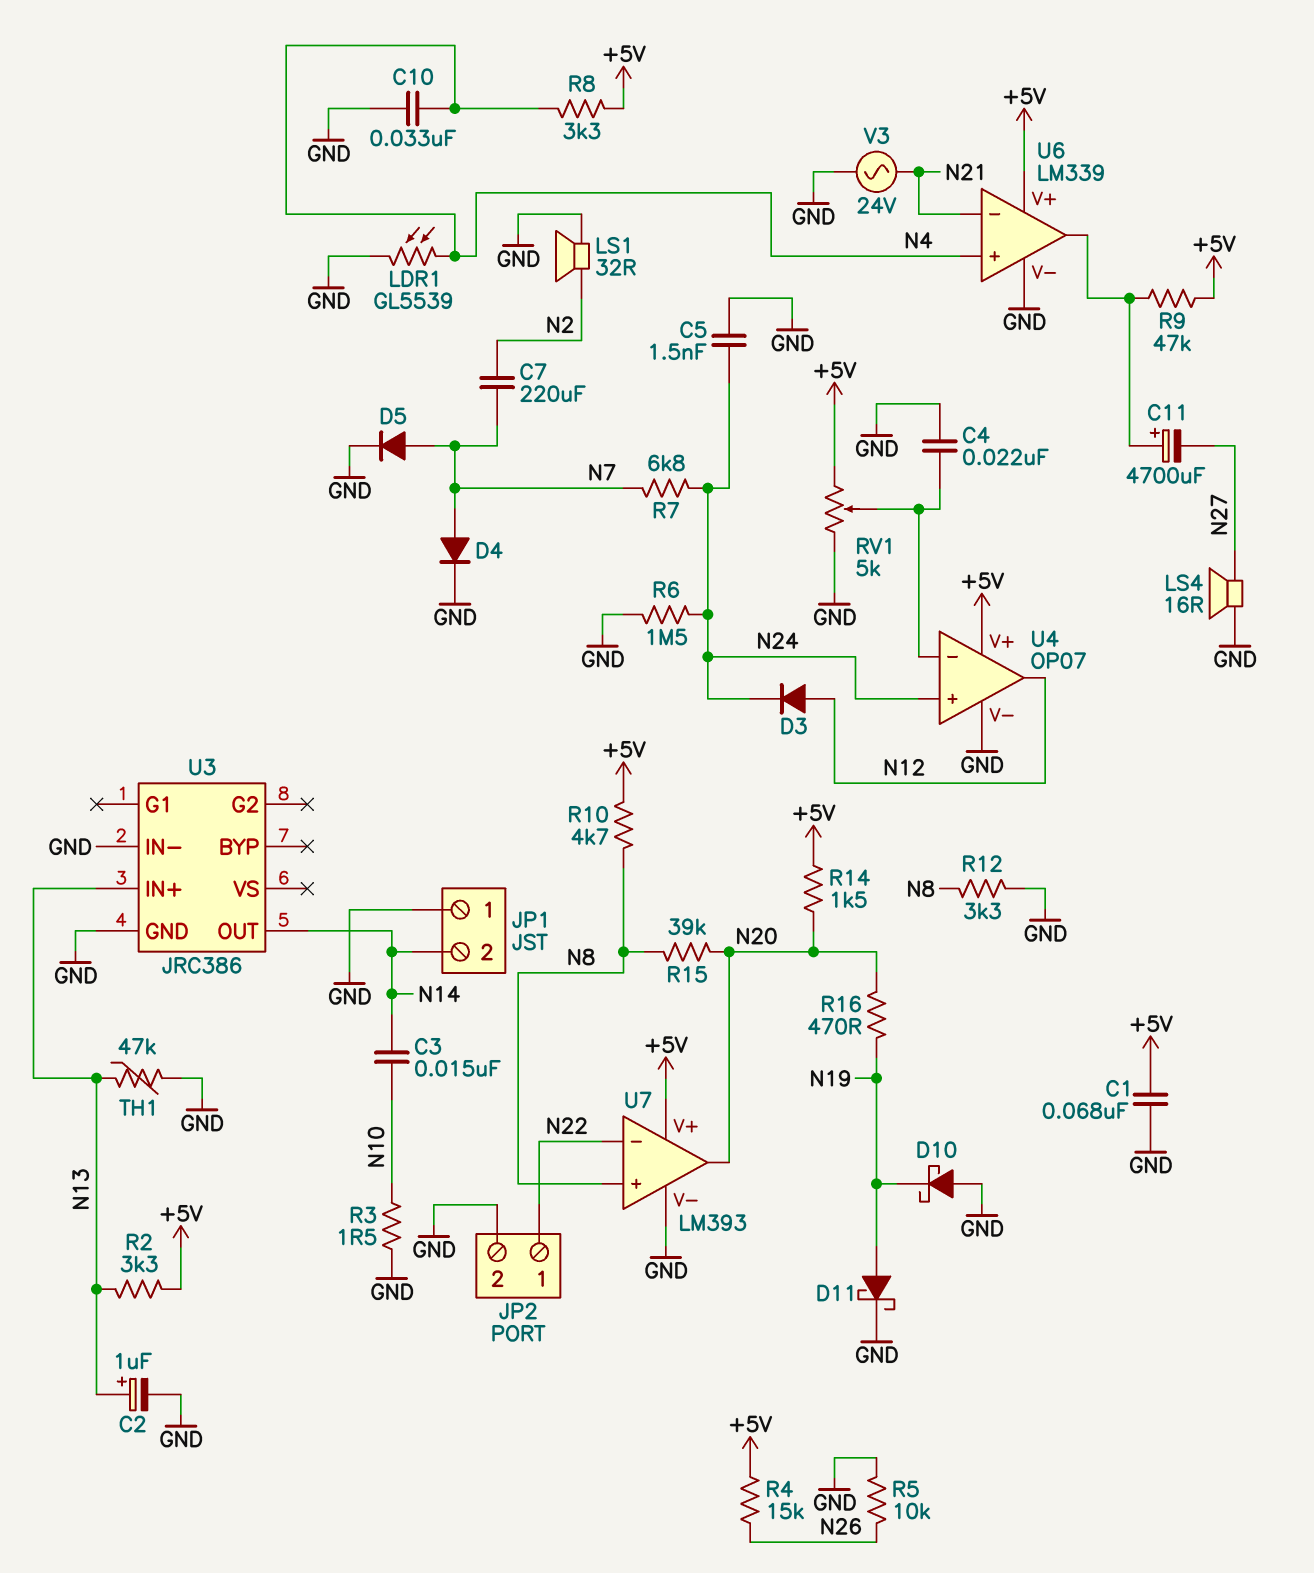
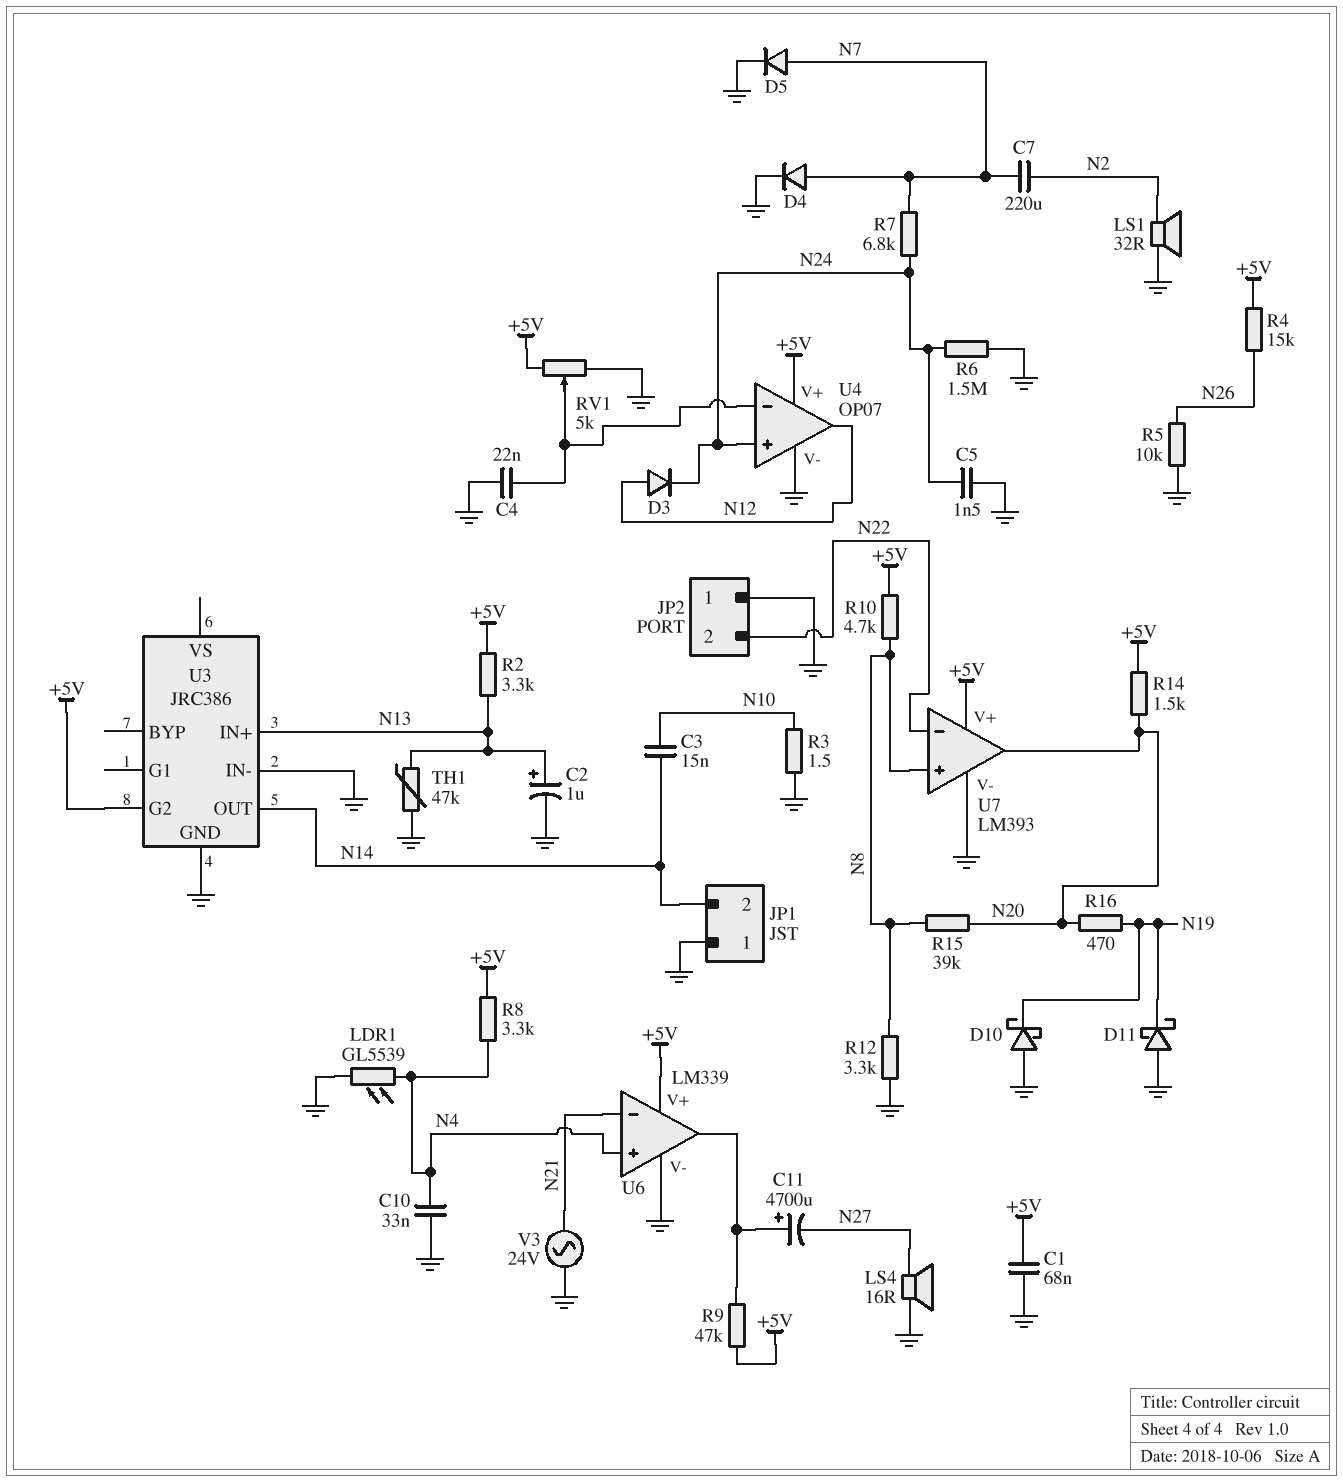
D11: schottky (A N19, K GND) -> schottky (A GND, K N19)
JP2 pin 1: N22 -> GND
JP2 pin 2: GND -> N22
U3 pin G2: none -> +5V

